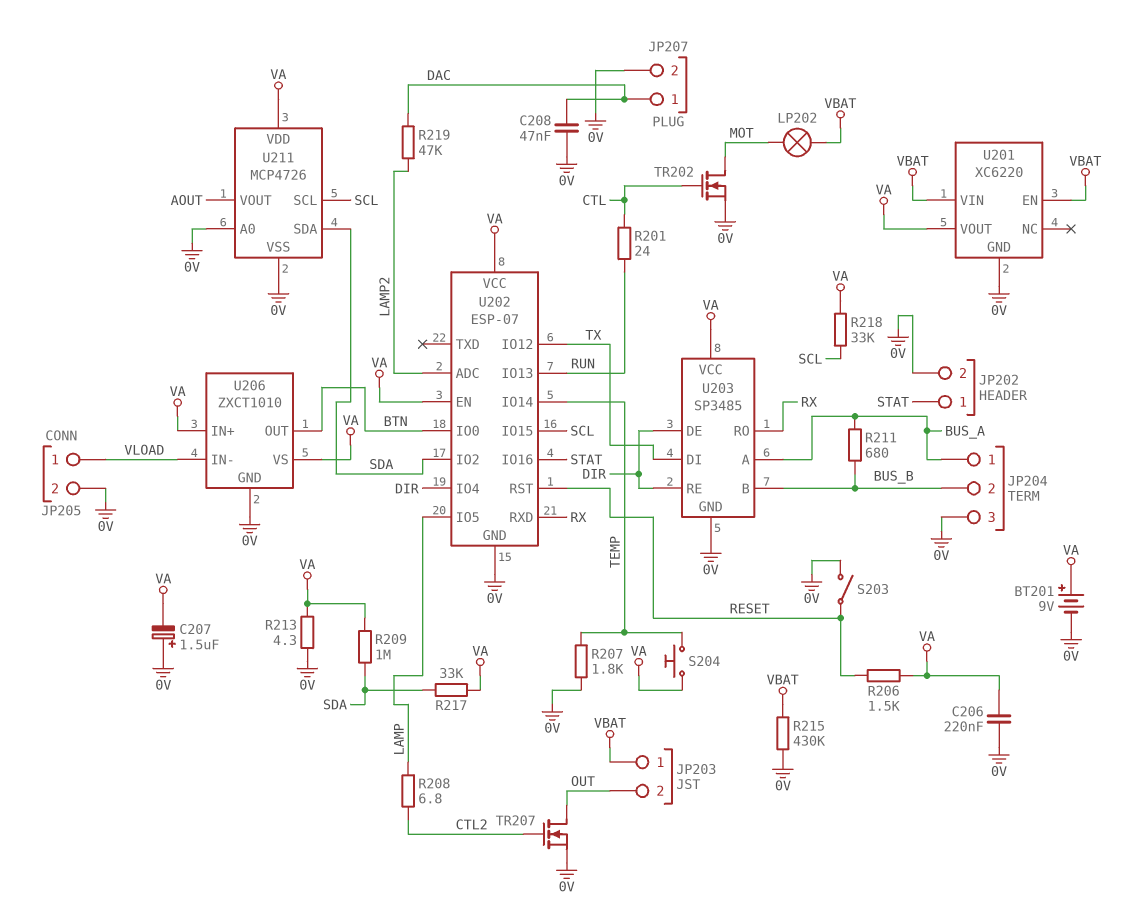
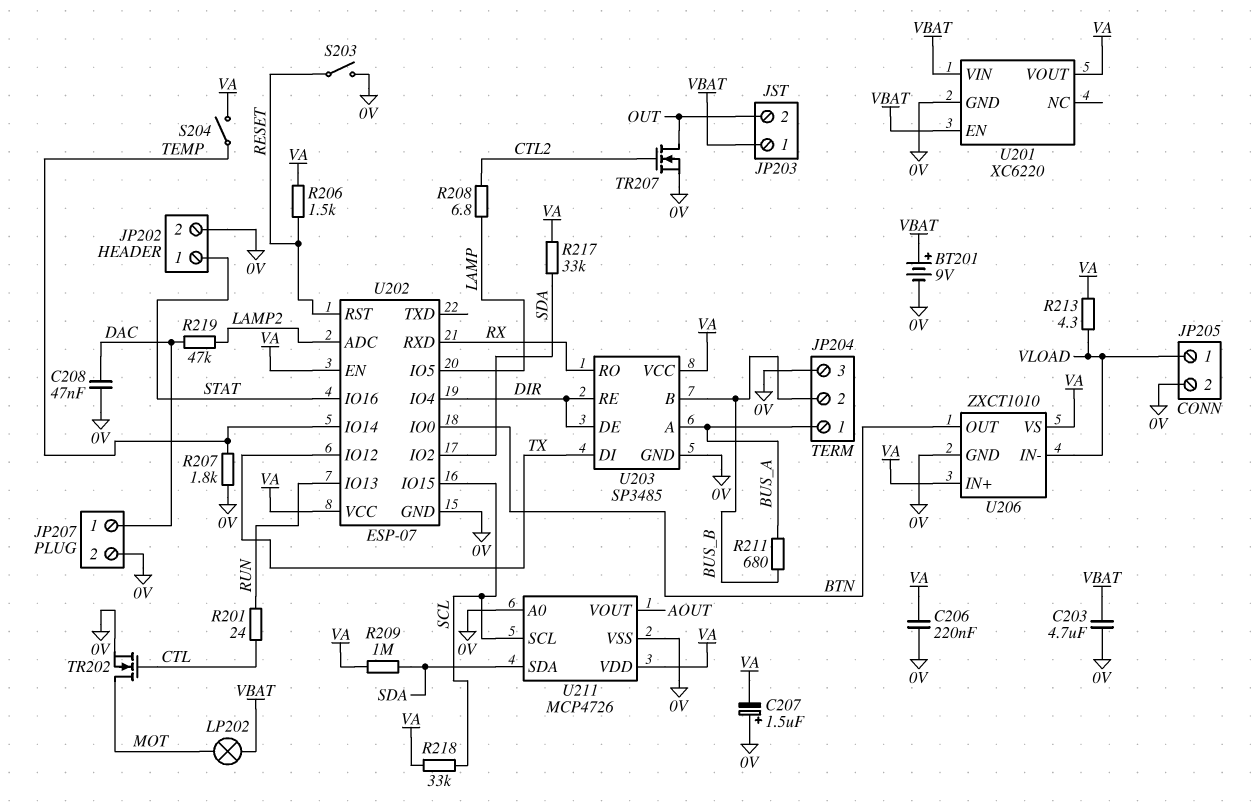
BT201: 9V (plus VA, minus 0V) -> 9V (plus VBAT, minus 0V)
C203: none -> 4.7uF (0V, VBAT)
R213: 4.3 (0V, VA) -> 4.3 (VA, VLOAD)
R215: 430k (0V, VBAT) -> none
S204: button (TEMP, VA) -> switch (TEMP, VA)

